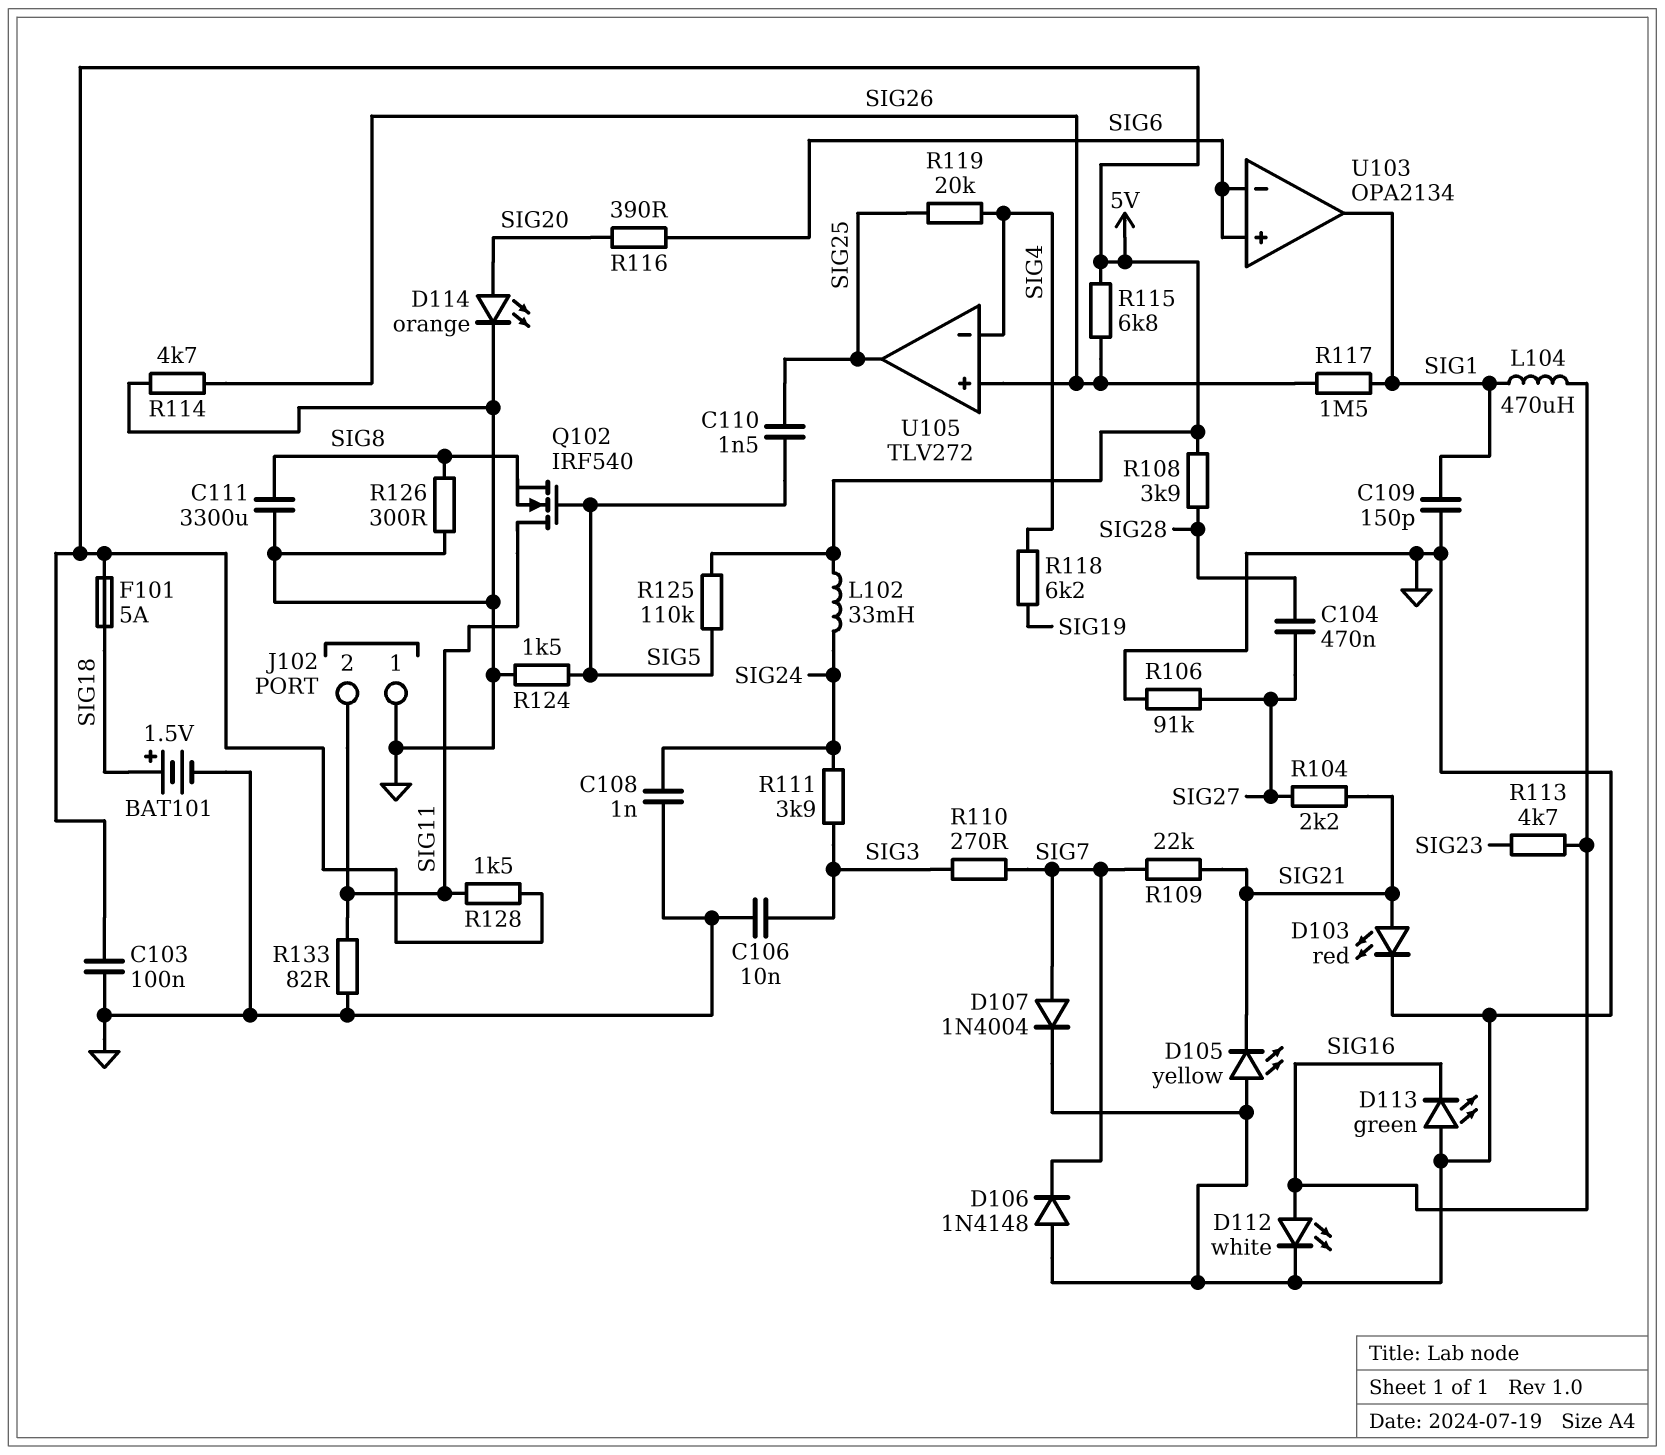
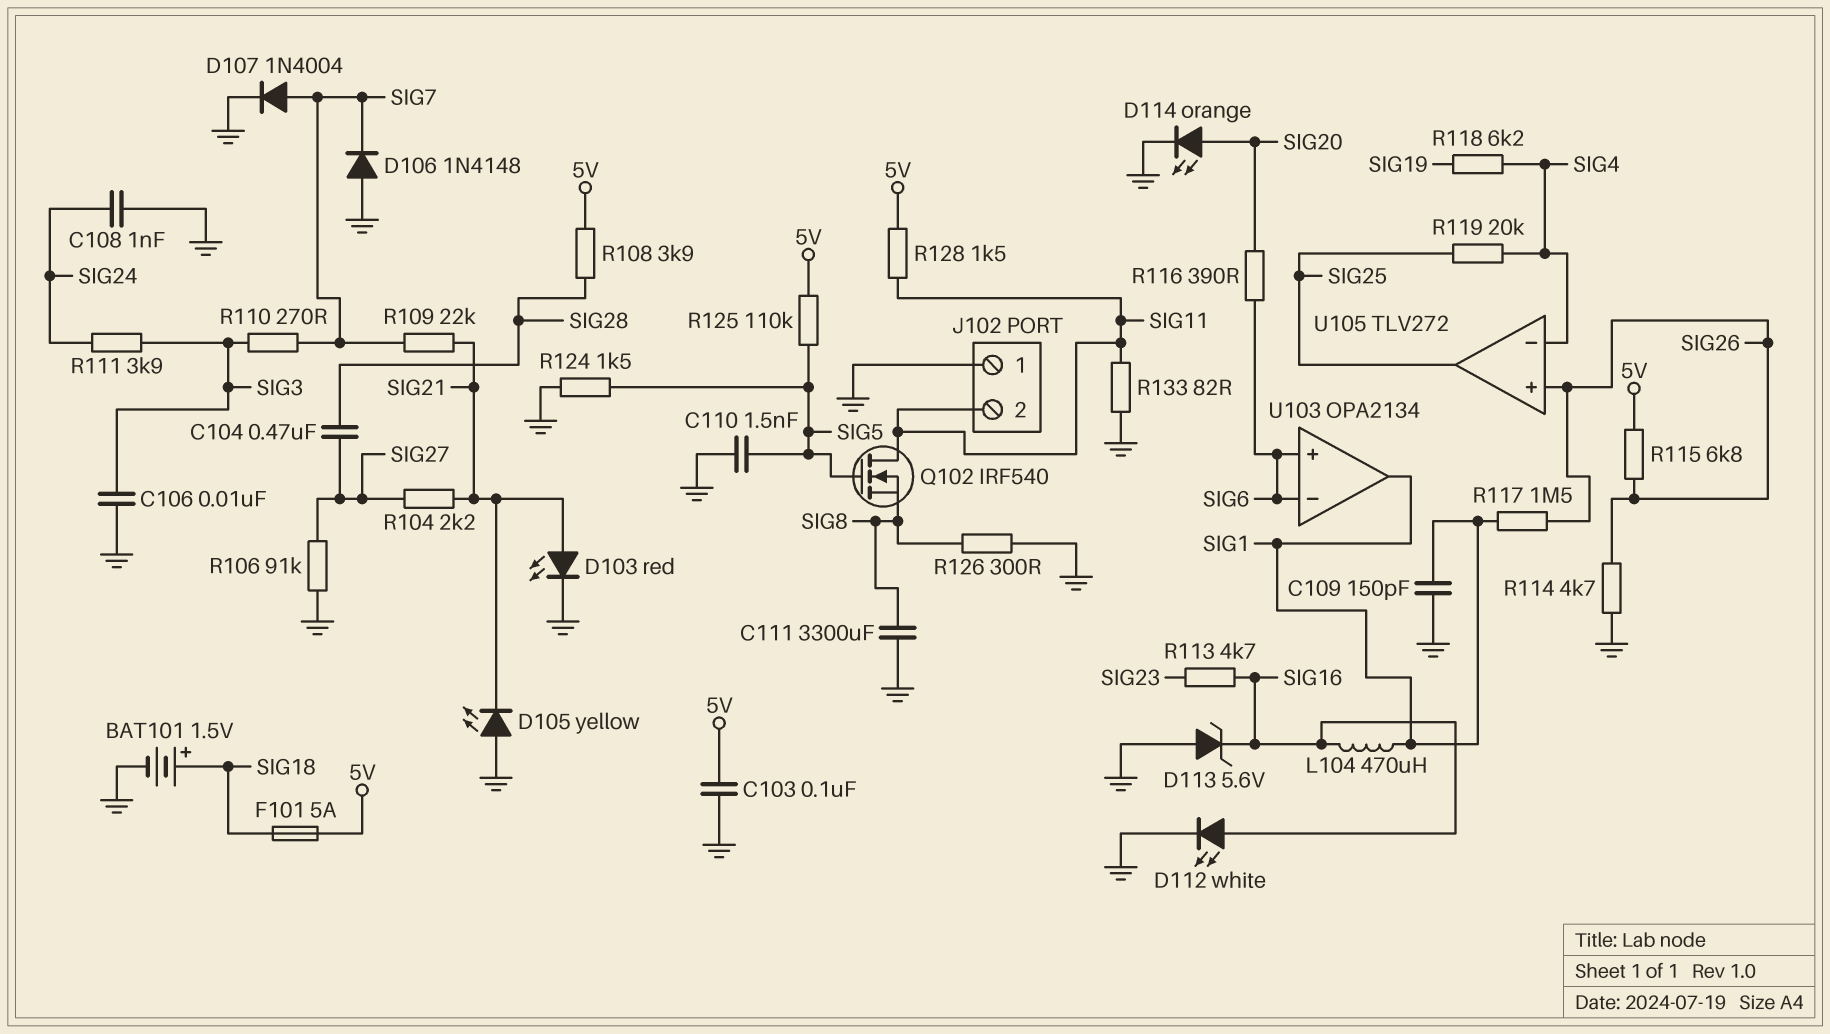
C110: 1.5nF (SIG5, SIG25) -> 1.5nF (GND, SIG5)
D113: LED green (A GND, K SIG16) -> zener 5.6V (A GND, K SIG16)
L102: 33mH (5V, SIG24) -> none

